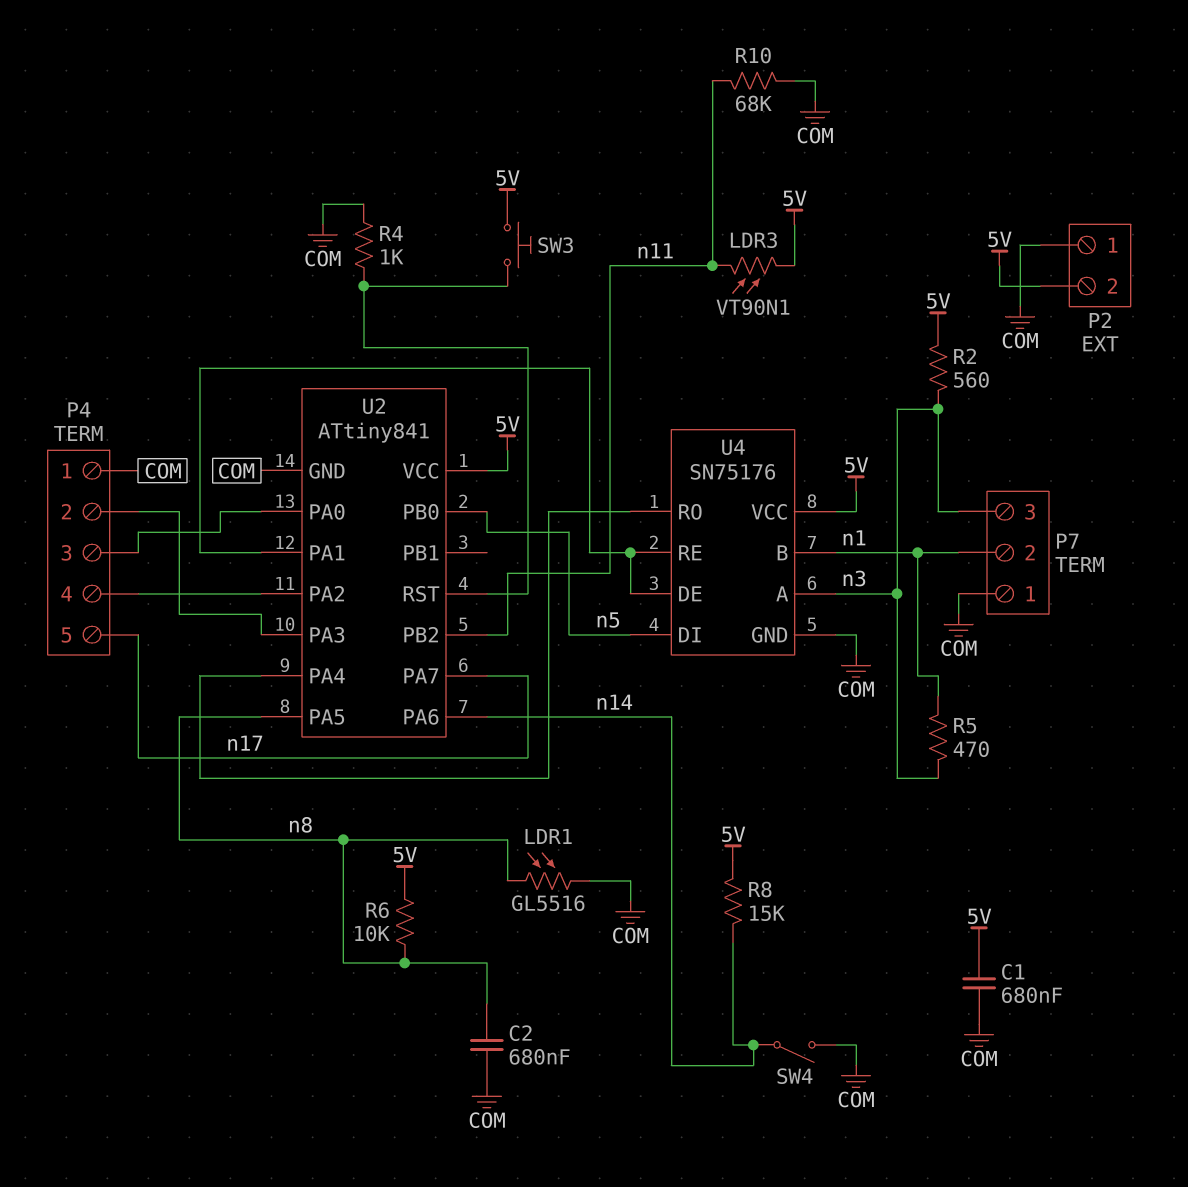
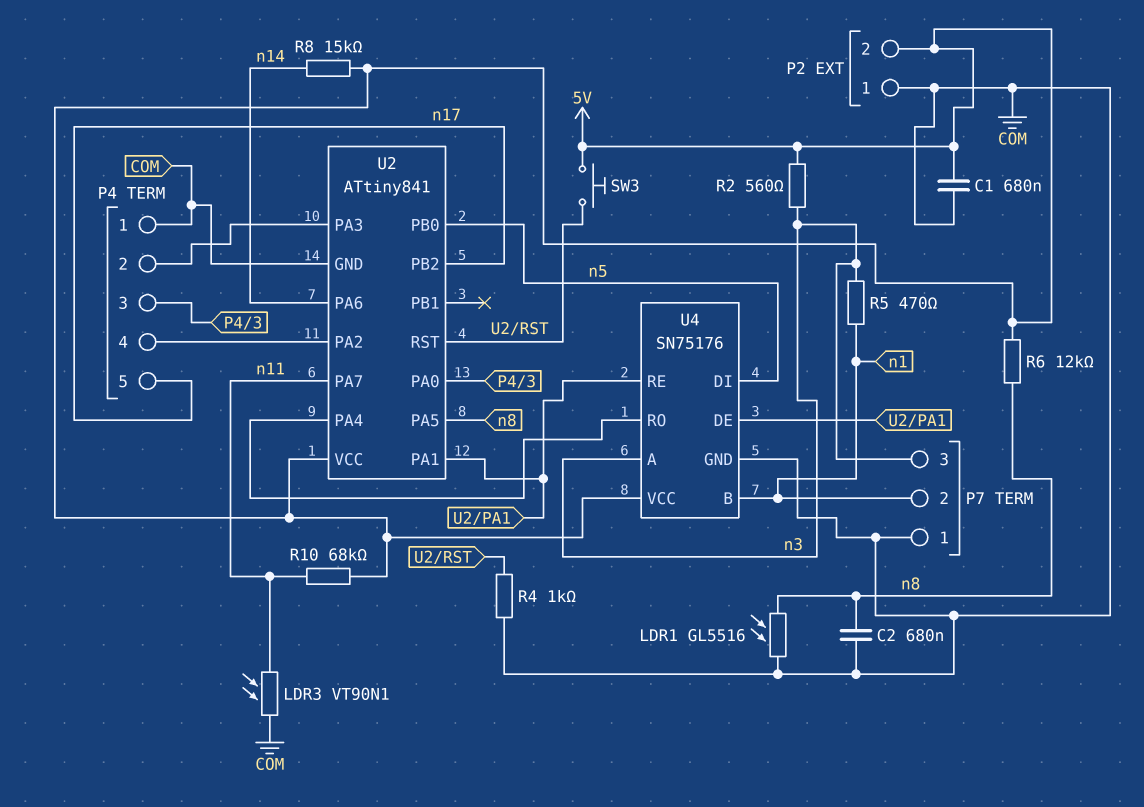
LDR3: VT90N1 (5V, n11) -> VT90N1 (COM, n11)
R6: 10k (5V, n8) -> 12k (5V, n8)
R10: 68k (COM, n11) -> 68k (5V, n11)
SW4: switch (COM, n14) -> none
U2 pin PA7: n17 -> n11
U2 pin PB2: n11 -> n17

